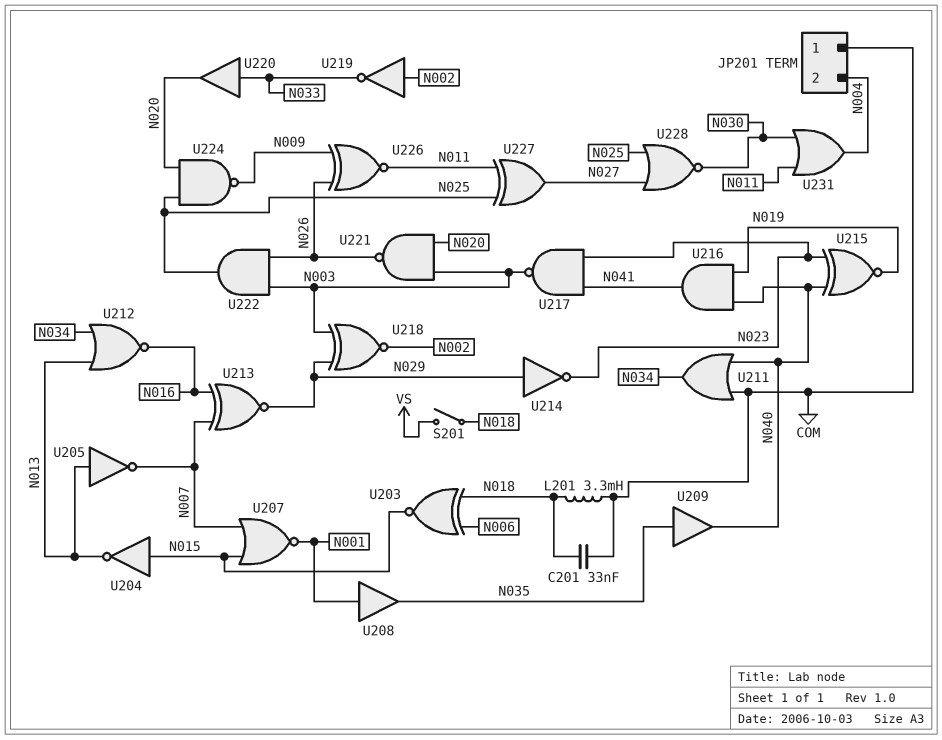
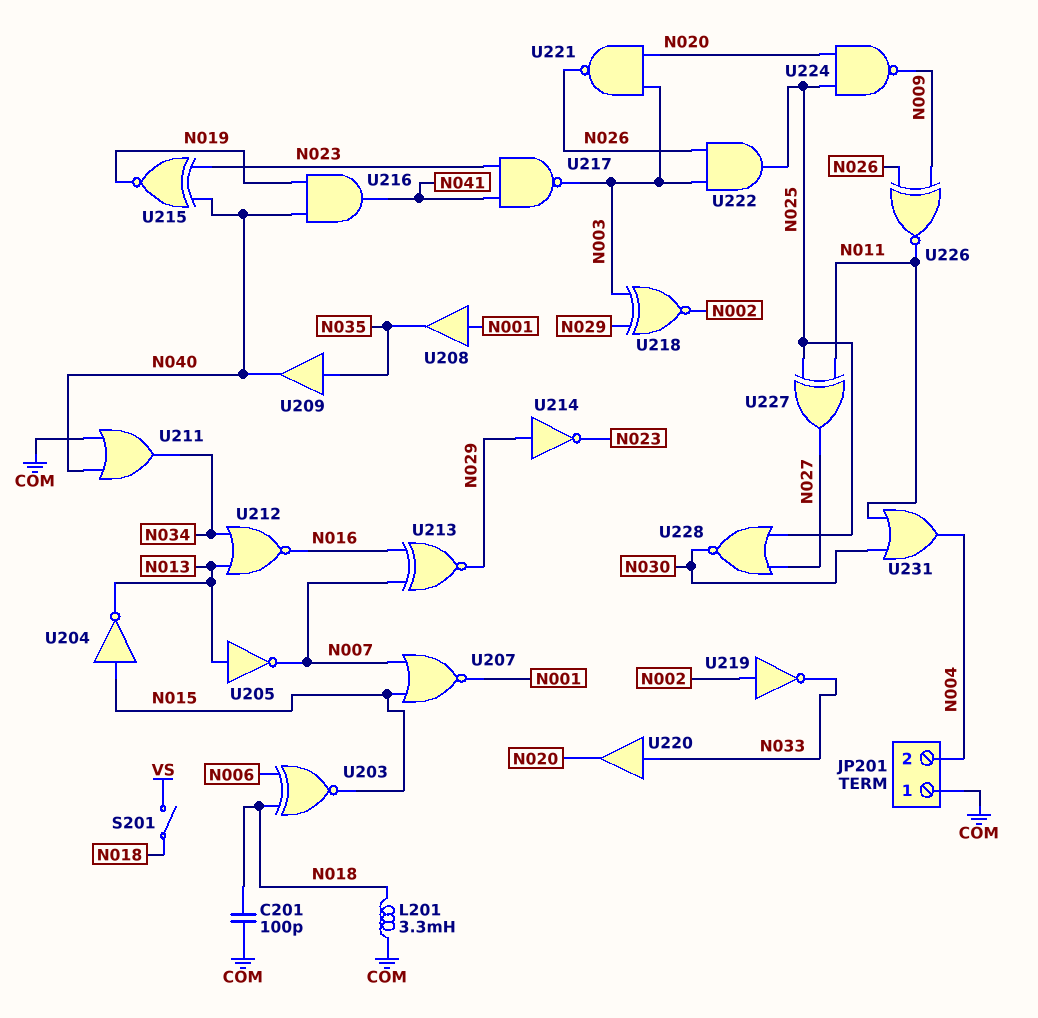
C201: 33nF (COM, N018) -> 100pF (COM, N018)

